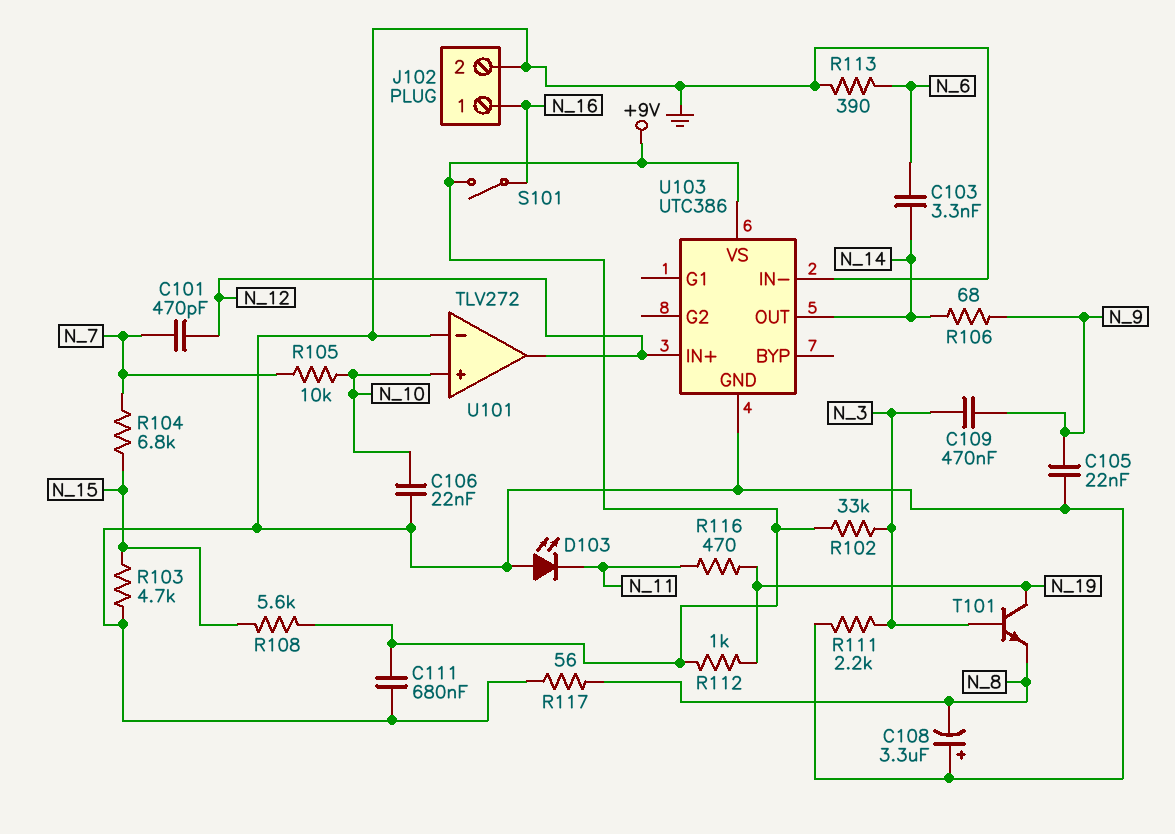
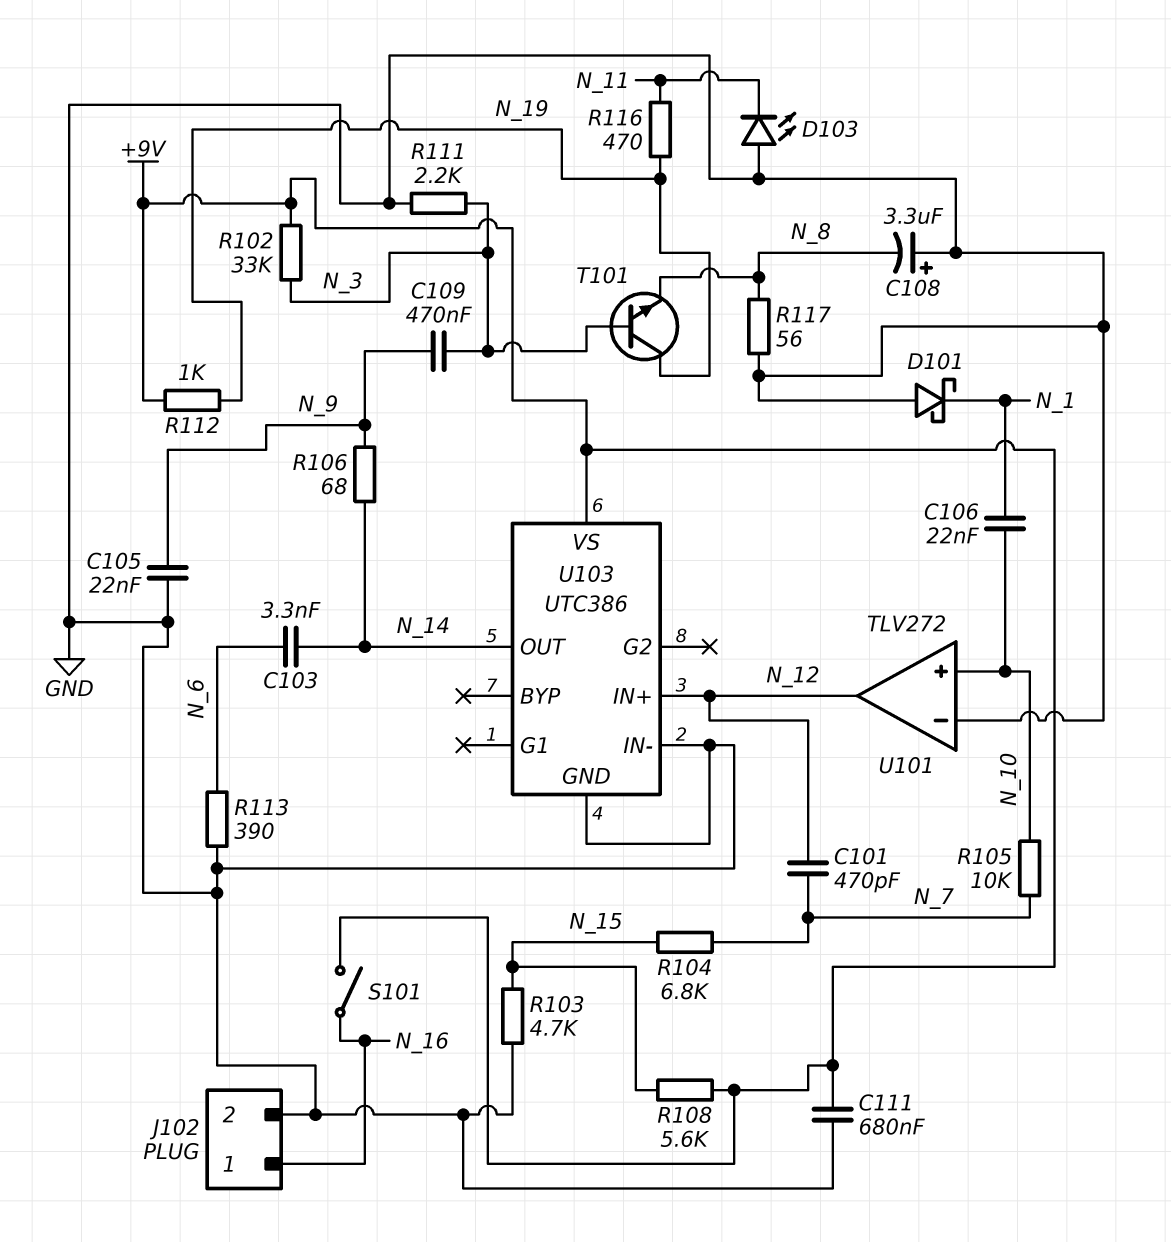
C106: 22nF (GND, N_10) -> 22nF (N_1, N_10)
D101: none -> schottky (A GND, K N_1)

